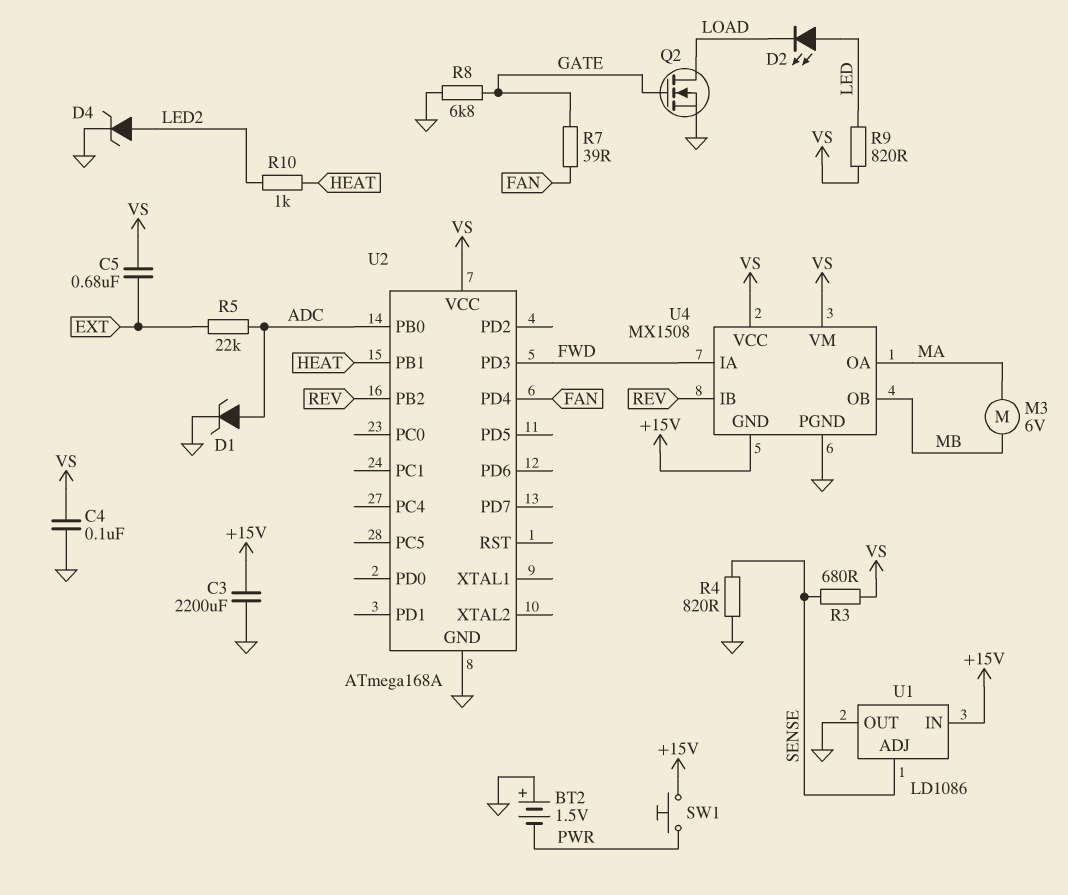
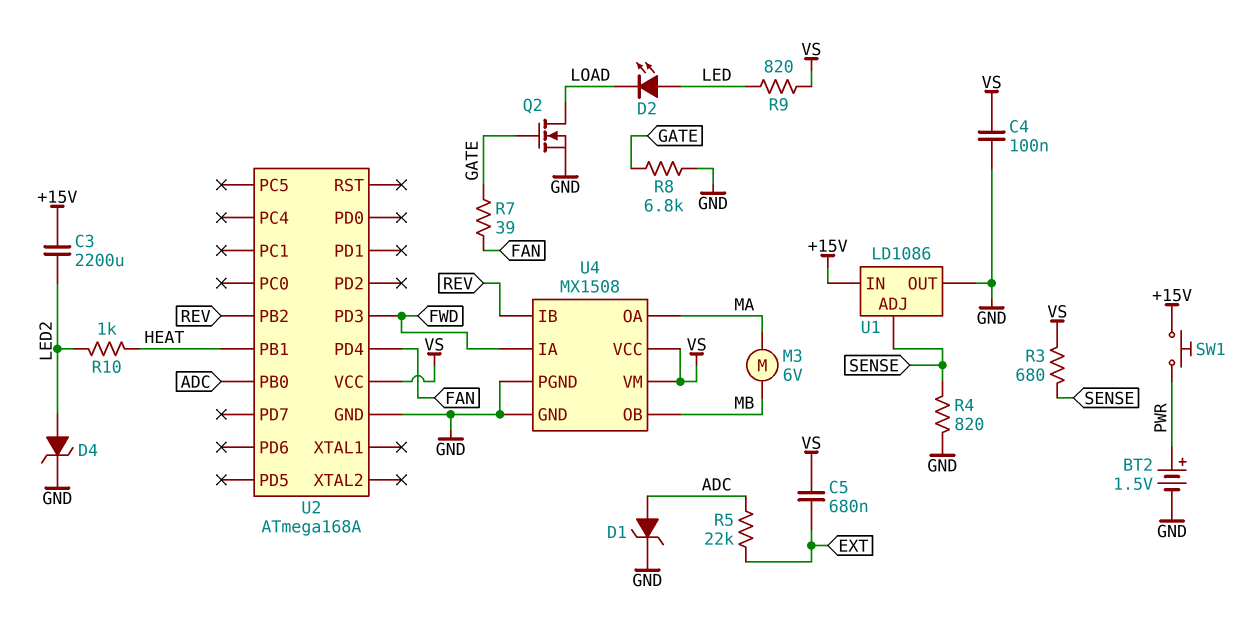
BT2: 1.5V (plus GND, minus PWR) -> 1.5V (plus PWR, minus GND)
C3: 2200uF (+15V, GND) -> 2200uF (+15V, LED2)
U4 pin GND: +15V -> GND

